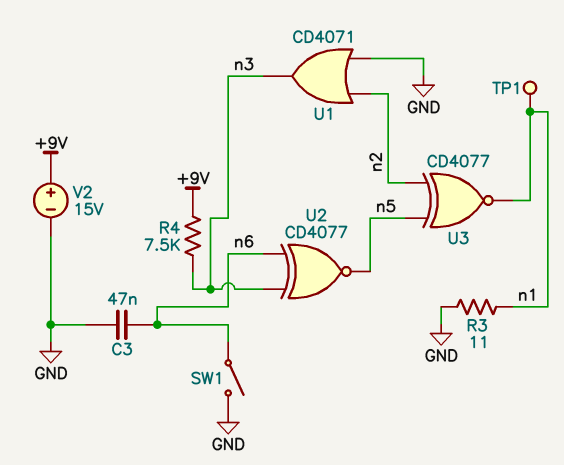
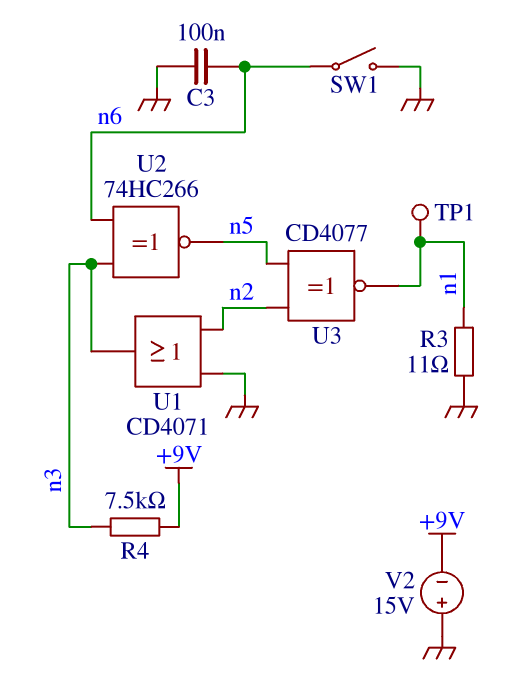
C3: 47nF (GND, n6) -> 100nF (GND, n6)
U2: XNOR CD4077 (in n3, in n6, out n5) -> XNOR 74HC266 (in n3, in n6, out n5)
V2: 15V (plus +9V, minus GND) -> 15V (plus GND, minus +9V)

